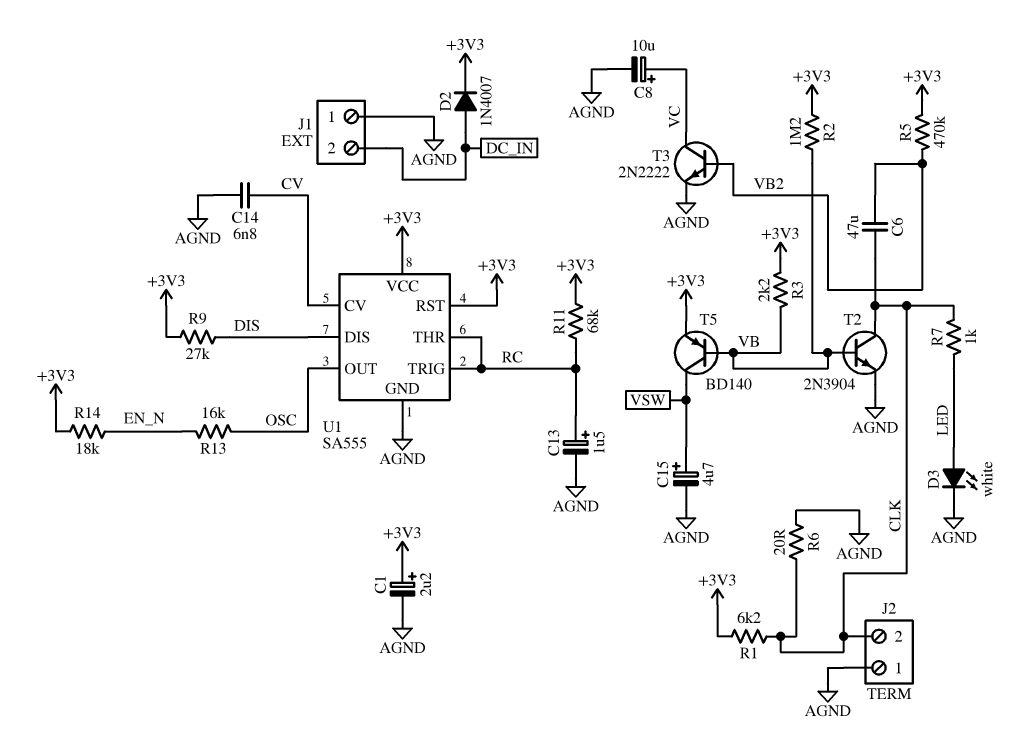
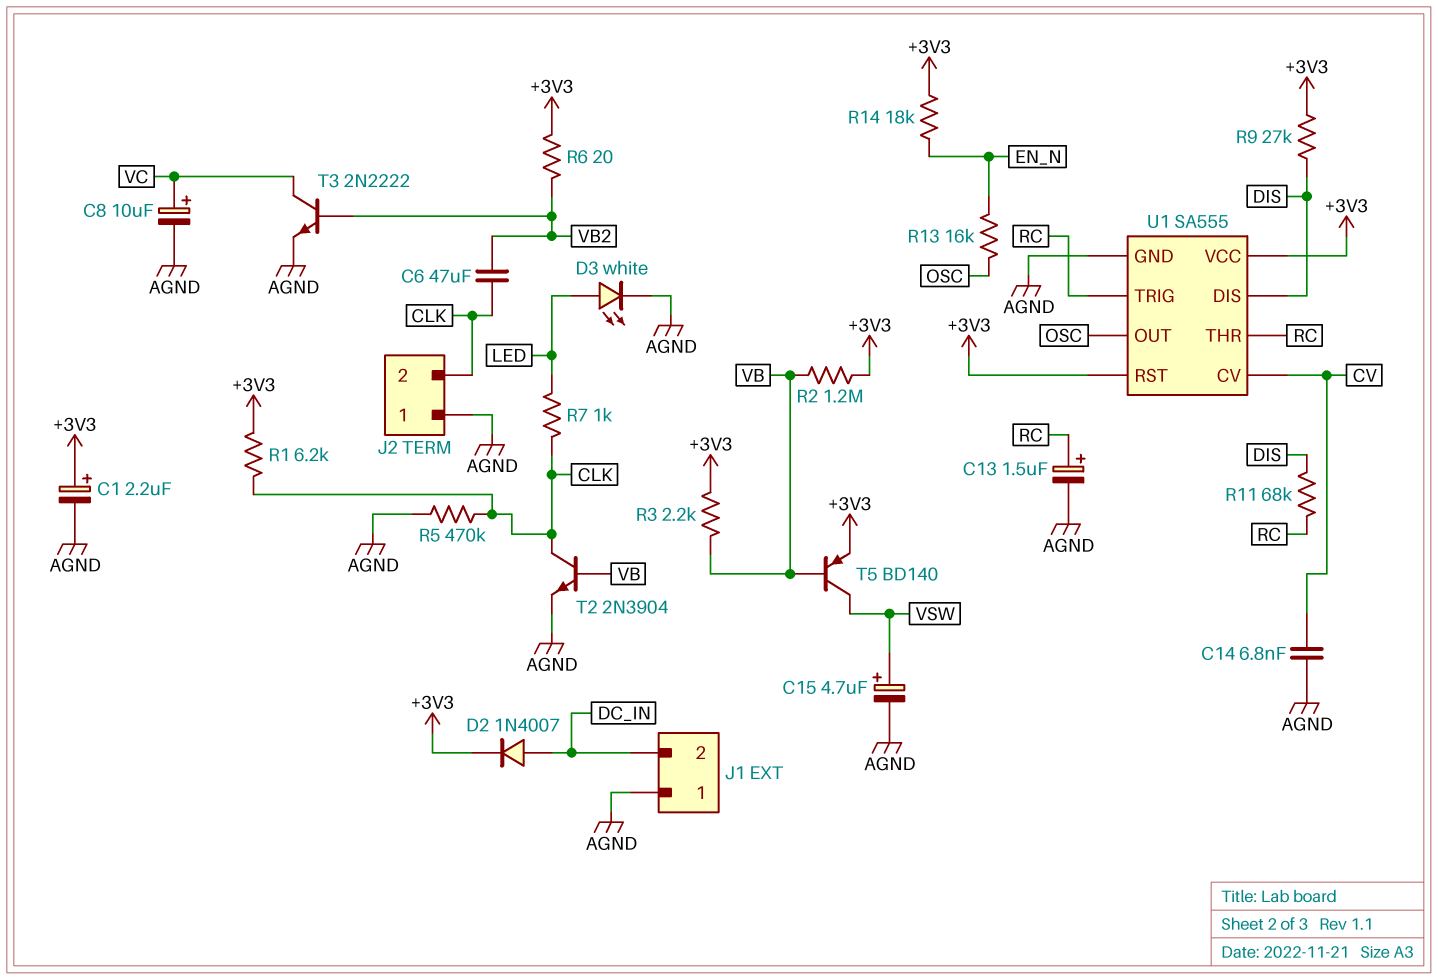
R5: 470k (+3V3, VB2) -> 470k (AGND, CLK)
R6: 20 (AGND, CLK) -> 20 (+3V3, VB2)
R11: 68k (+3V3, RC) -> 68k (DIS, RC)

